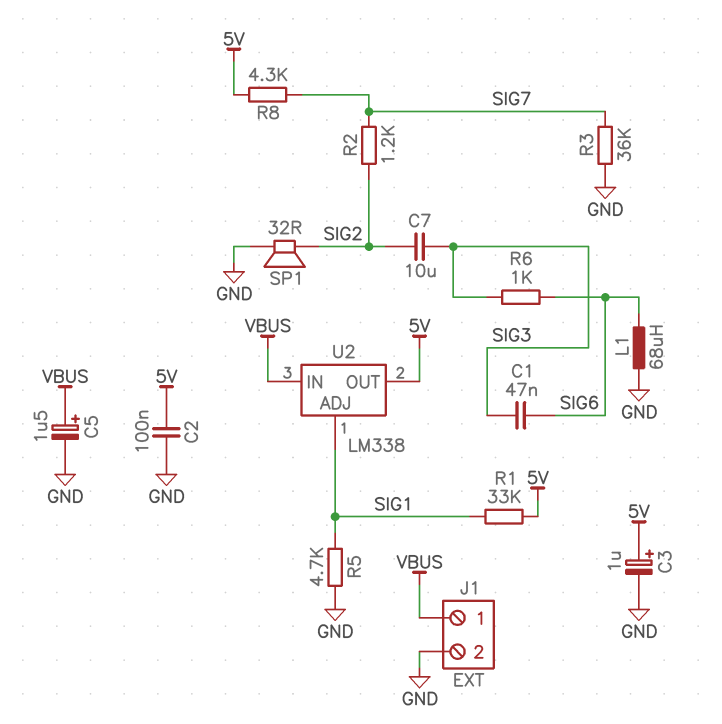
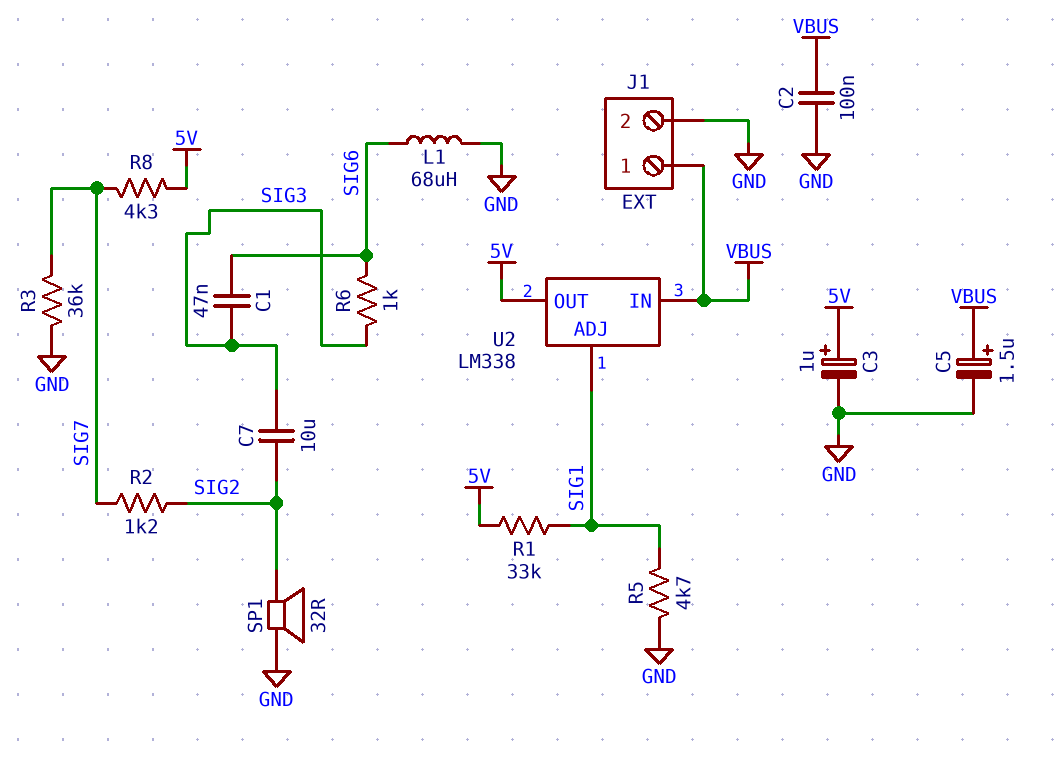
C2: 100nF (5V, GND) -> 100nF (GND, VBUS)

